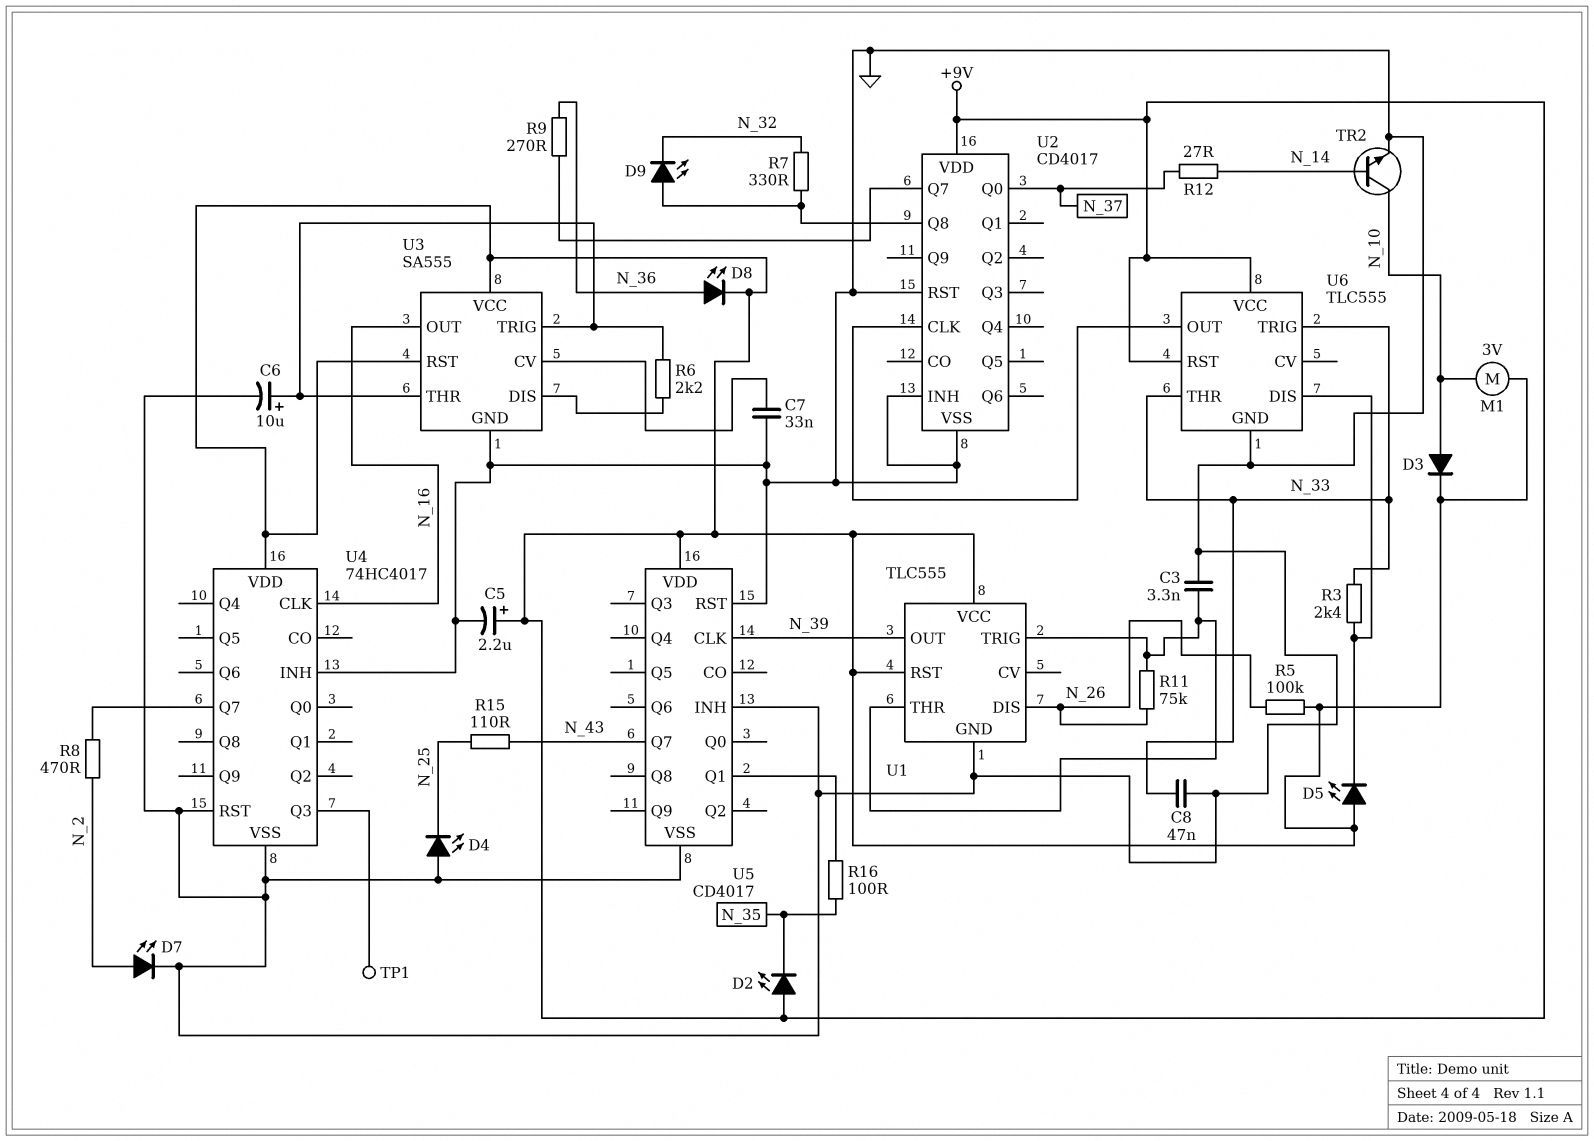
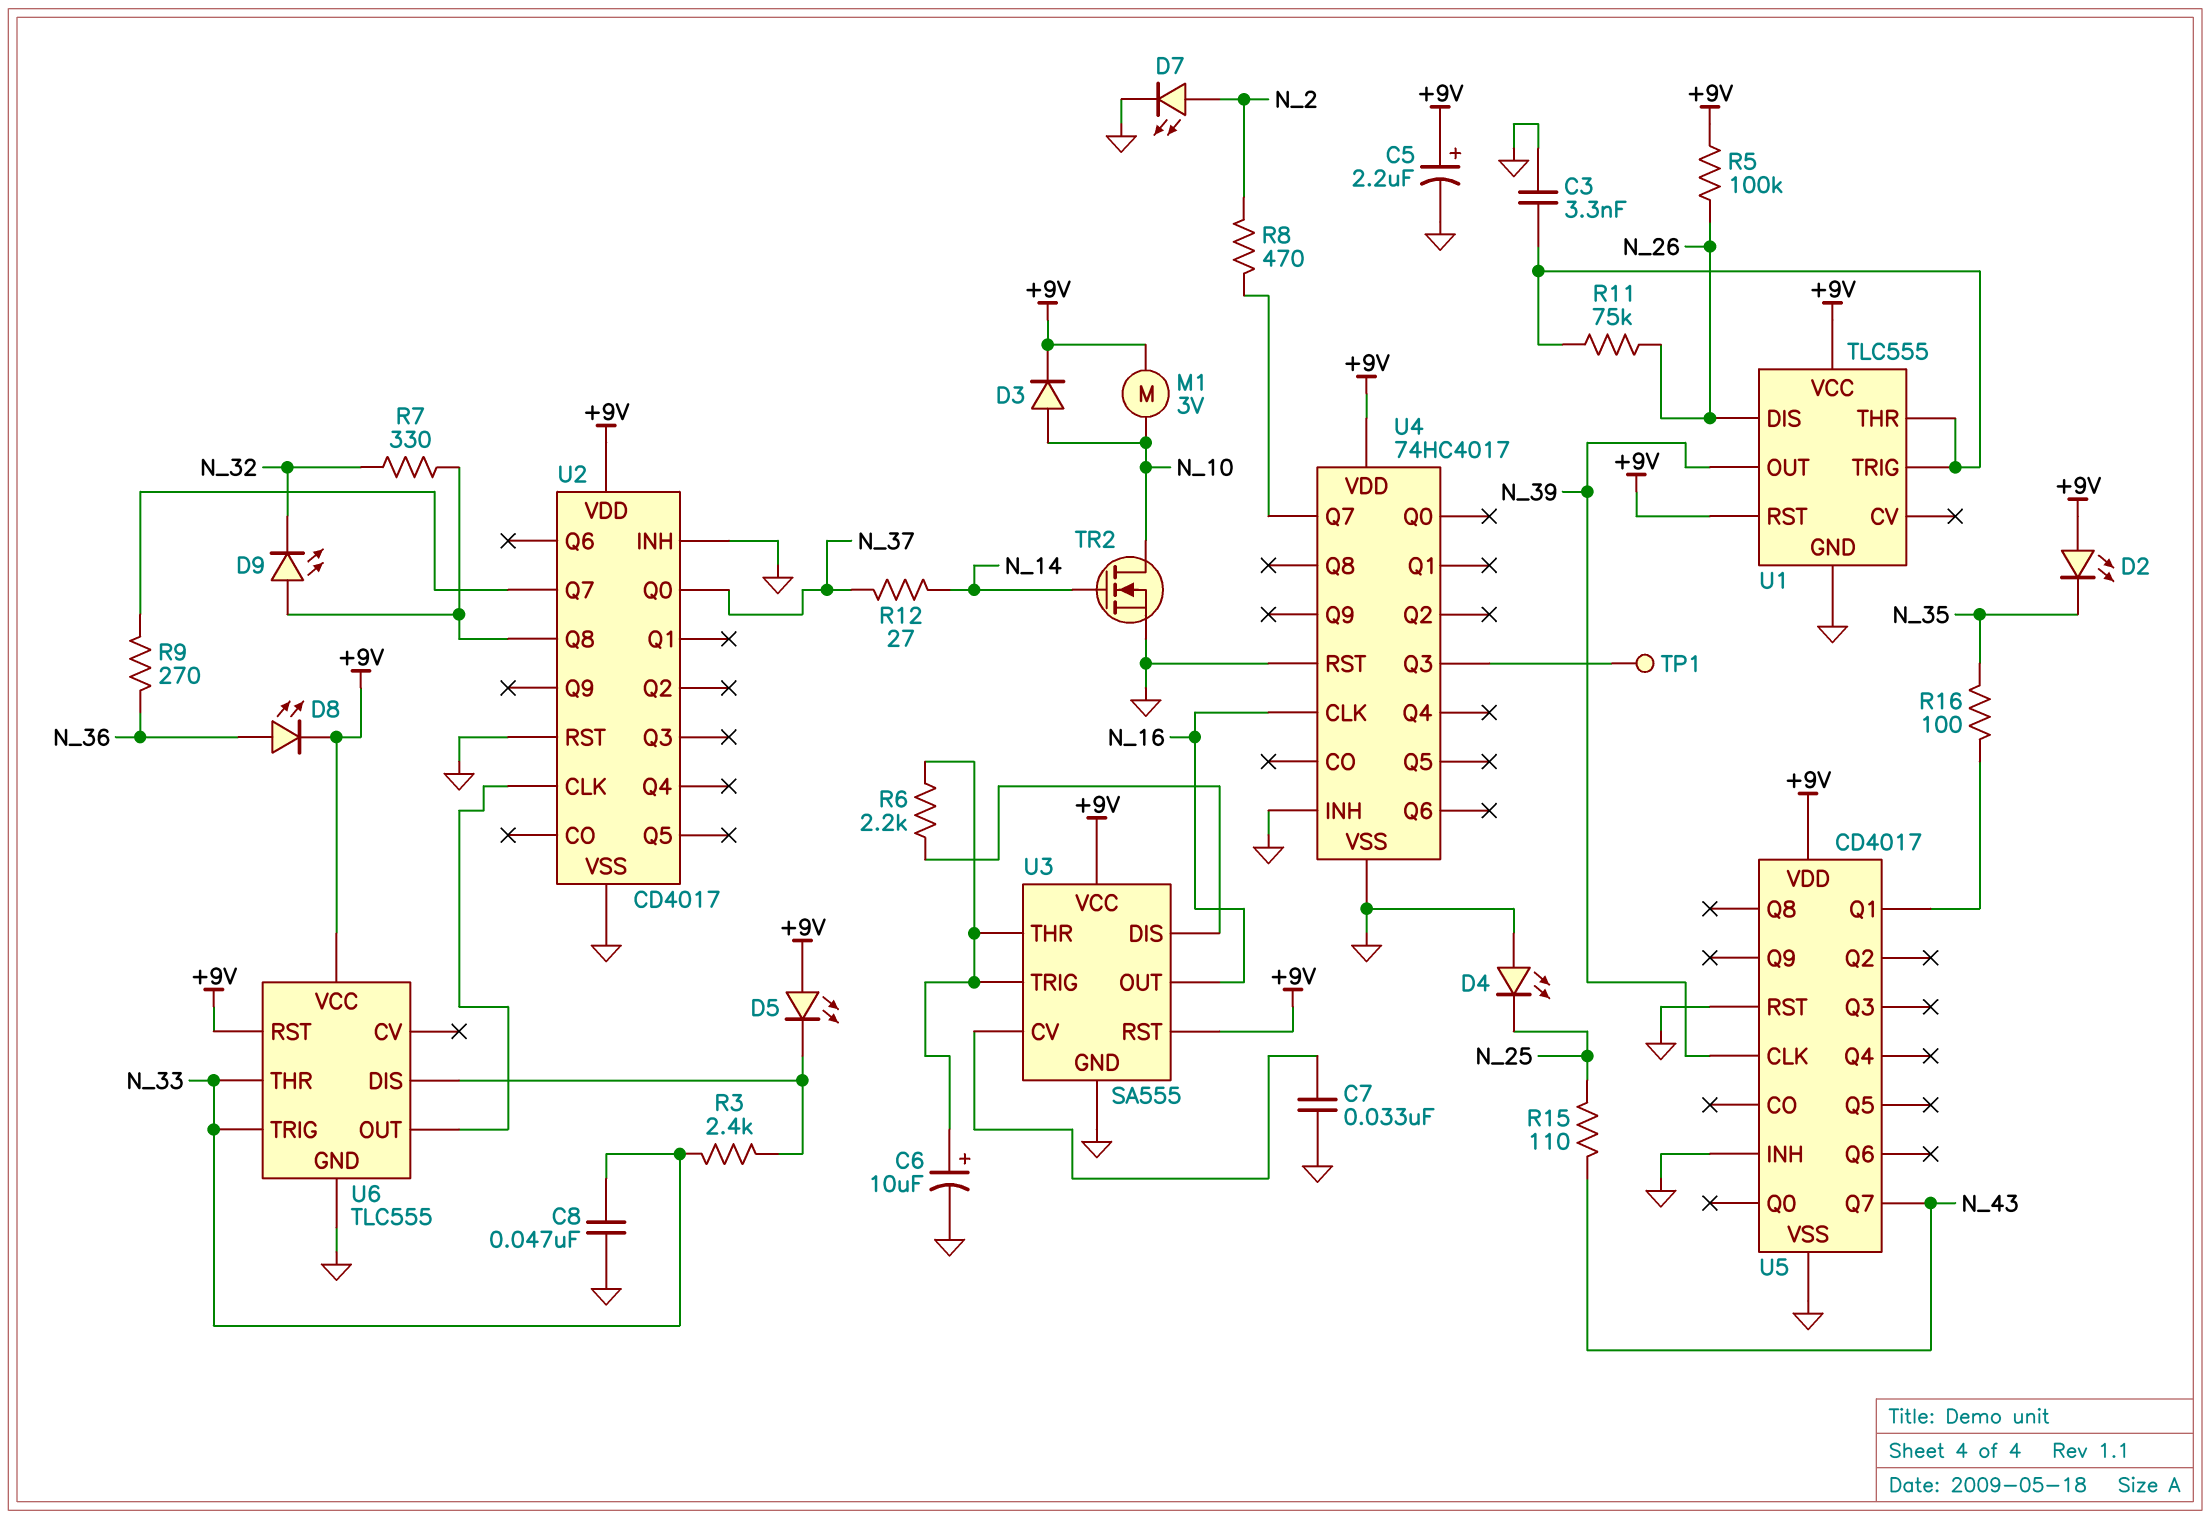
TR2: NPN (B N_14, C N_10, E GND) -> NMOS (G N_14, D N_10, S GND)

